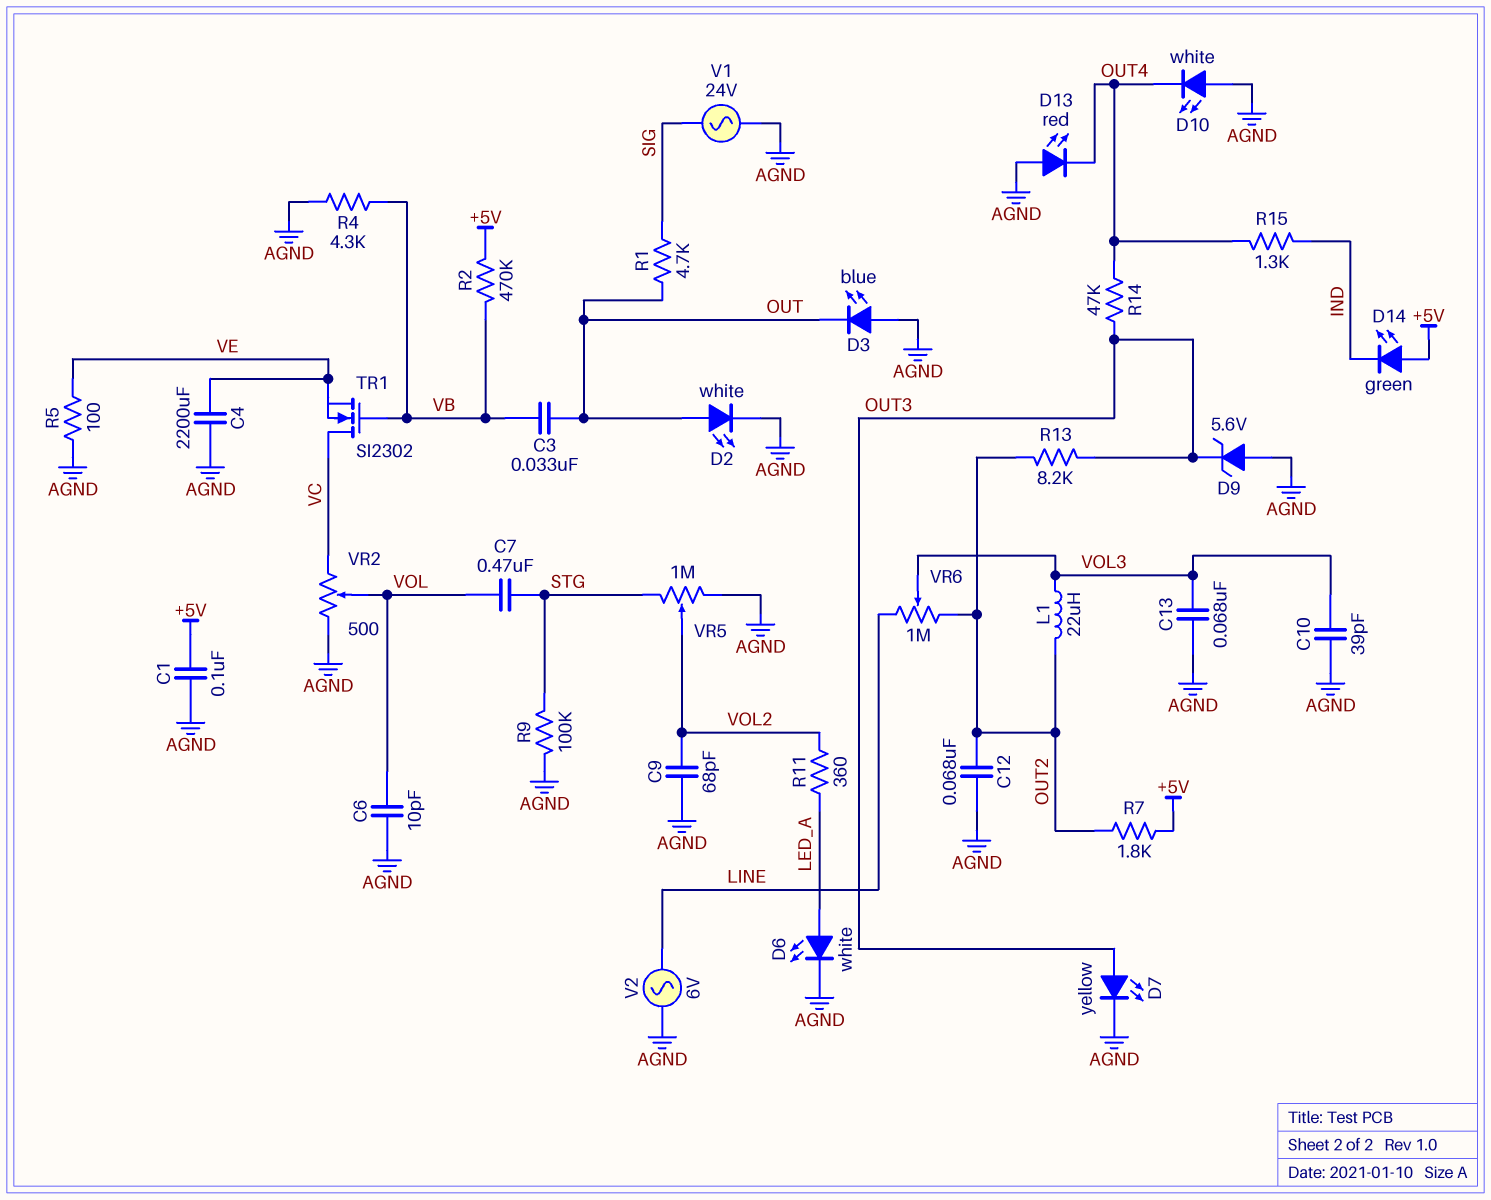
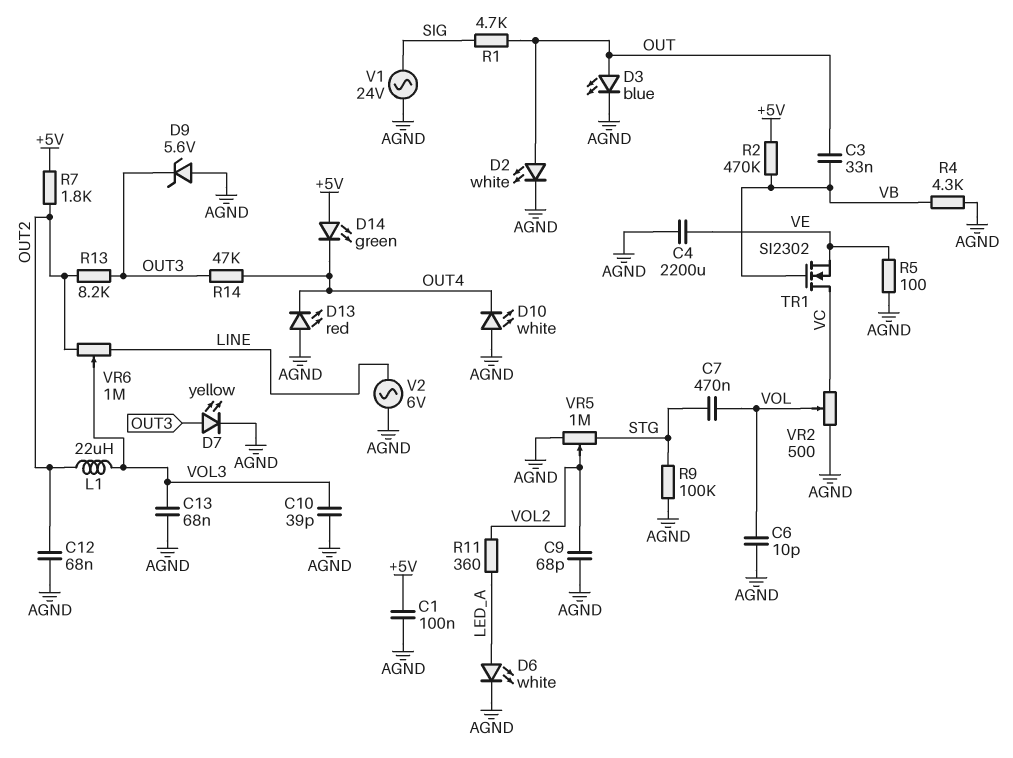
D3: LED blue (A AGND, K OUT) -> LED blue (A OUT, K AGND)
D14: LED green (A +5V, K IND) -> LED green (A +5V, K OUT4)
R15: 1.3k (IND, OUT4) -> none

